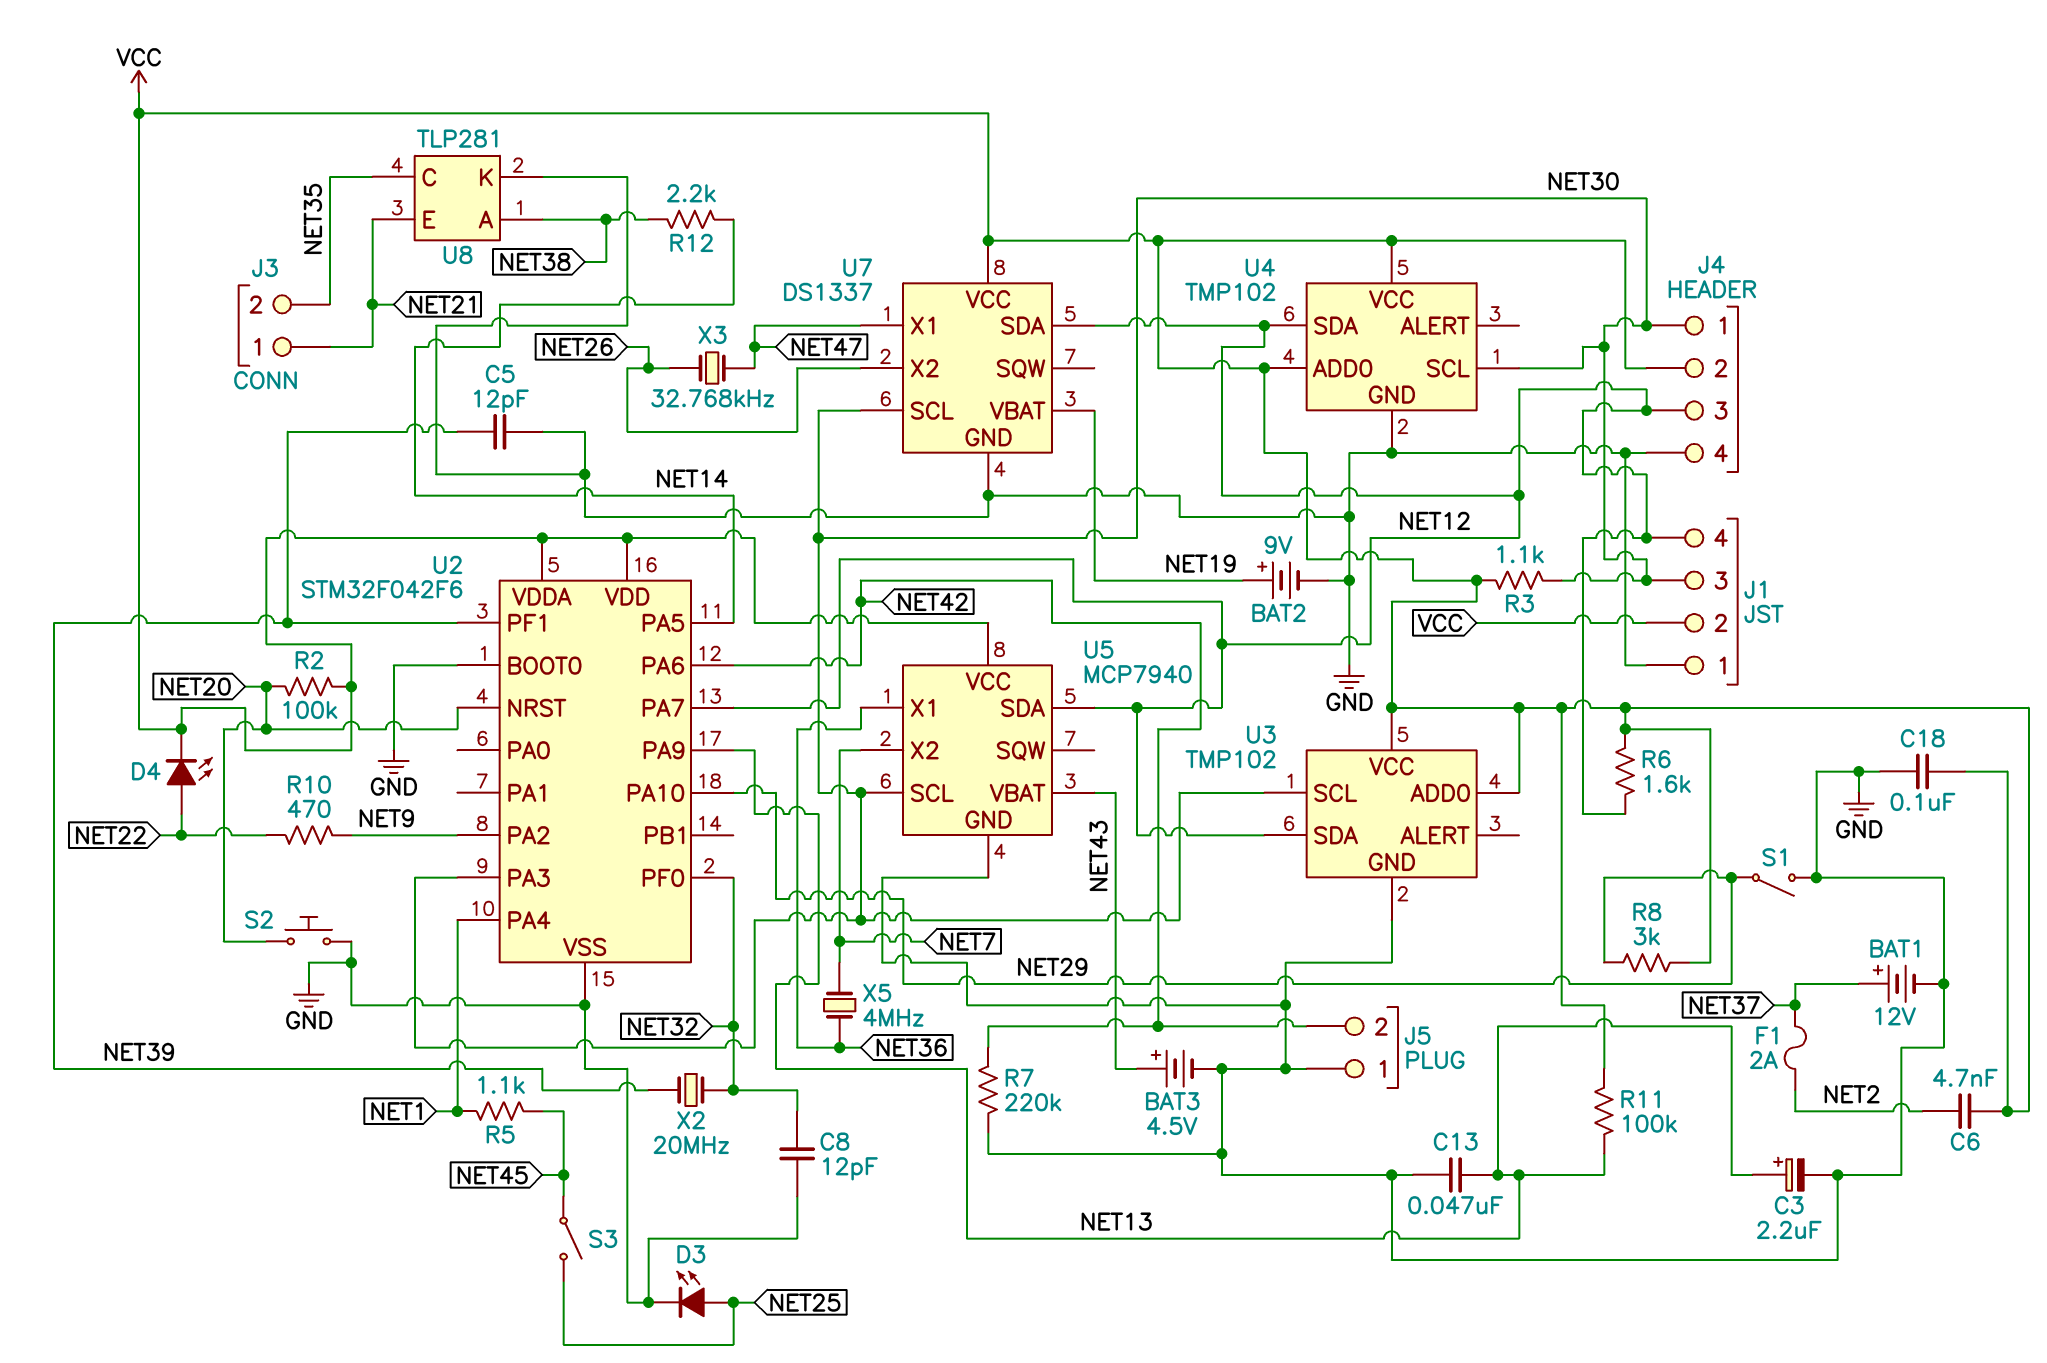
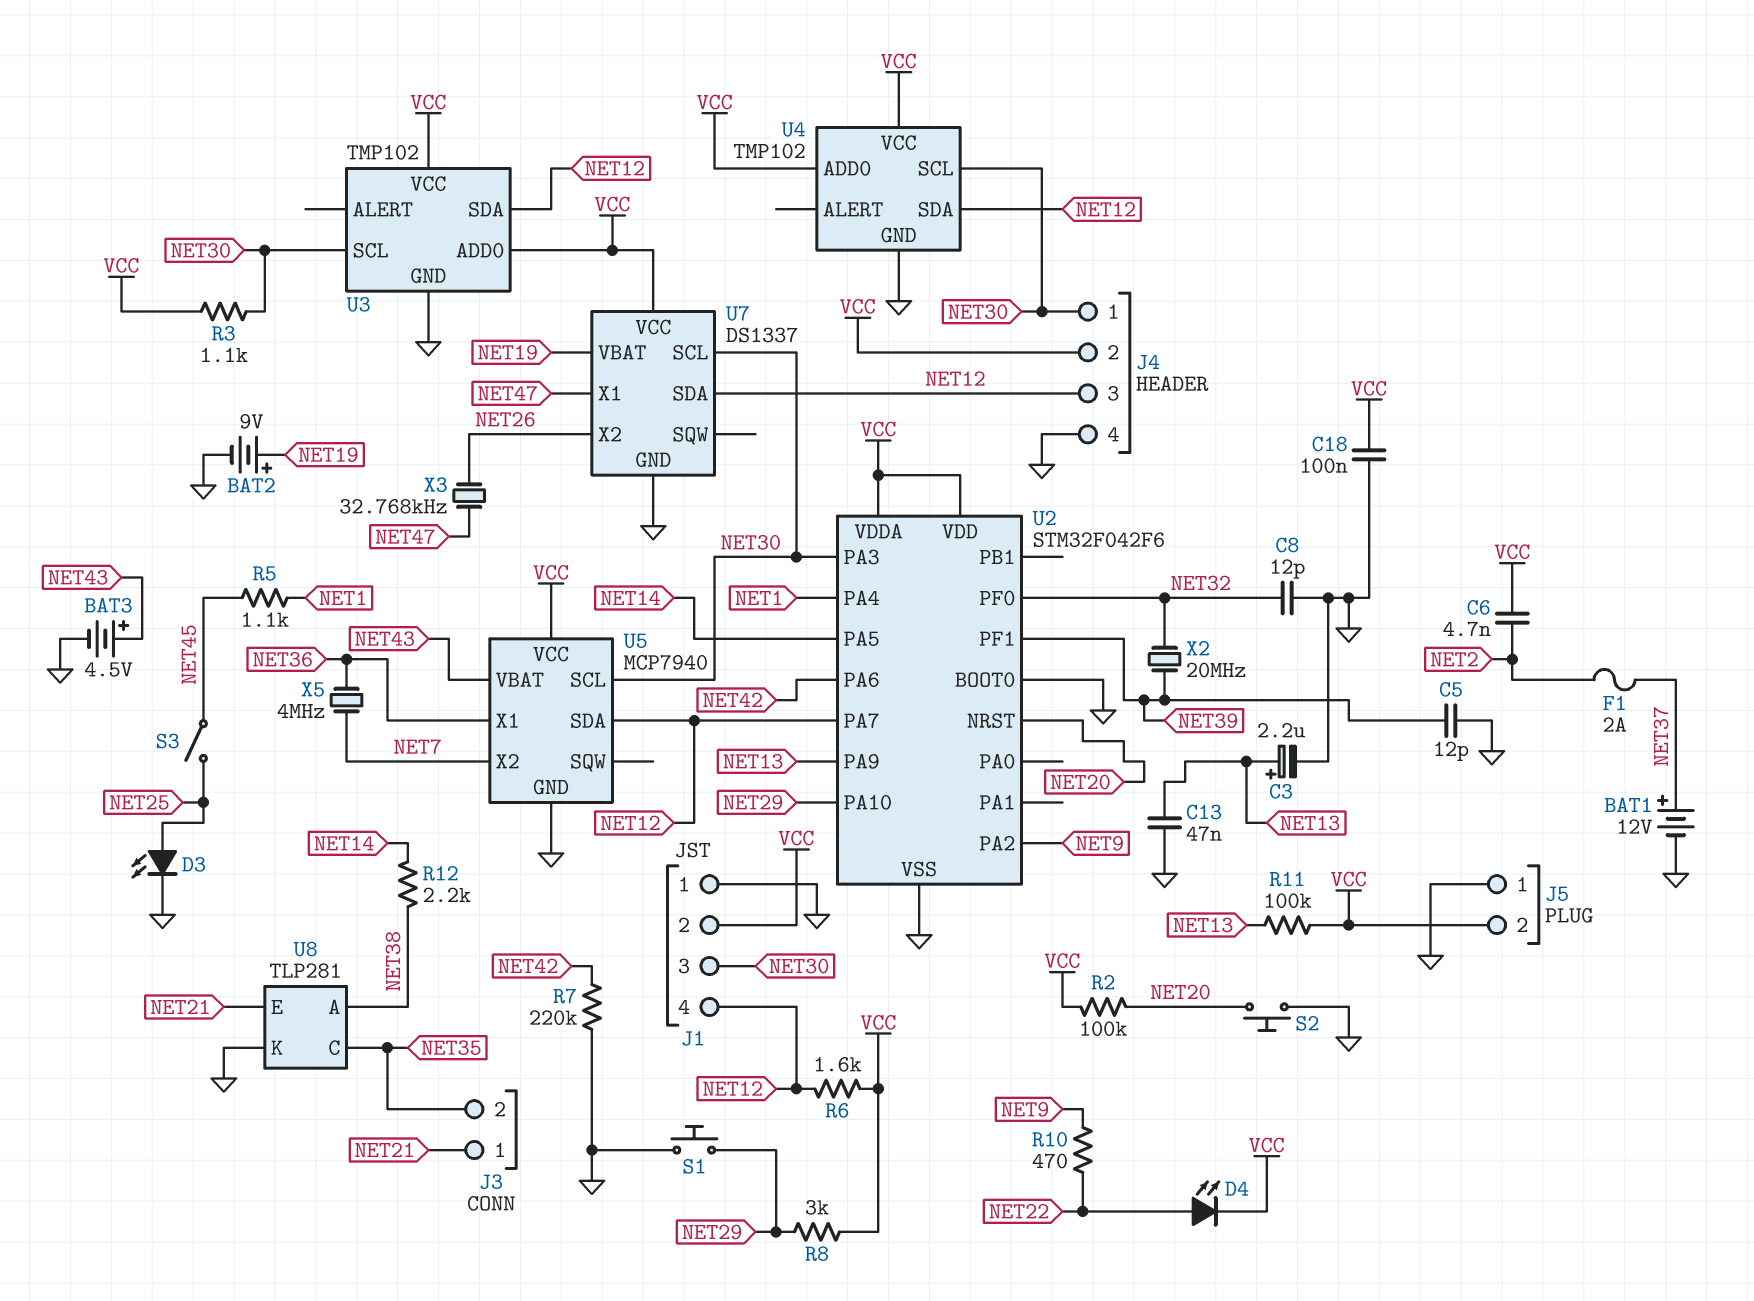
J5 pin 2: NET42 -> VCC
S1: switch (GND, NET29) -> button (GND, NET29)

